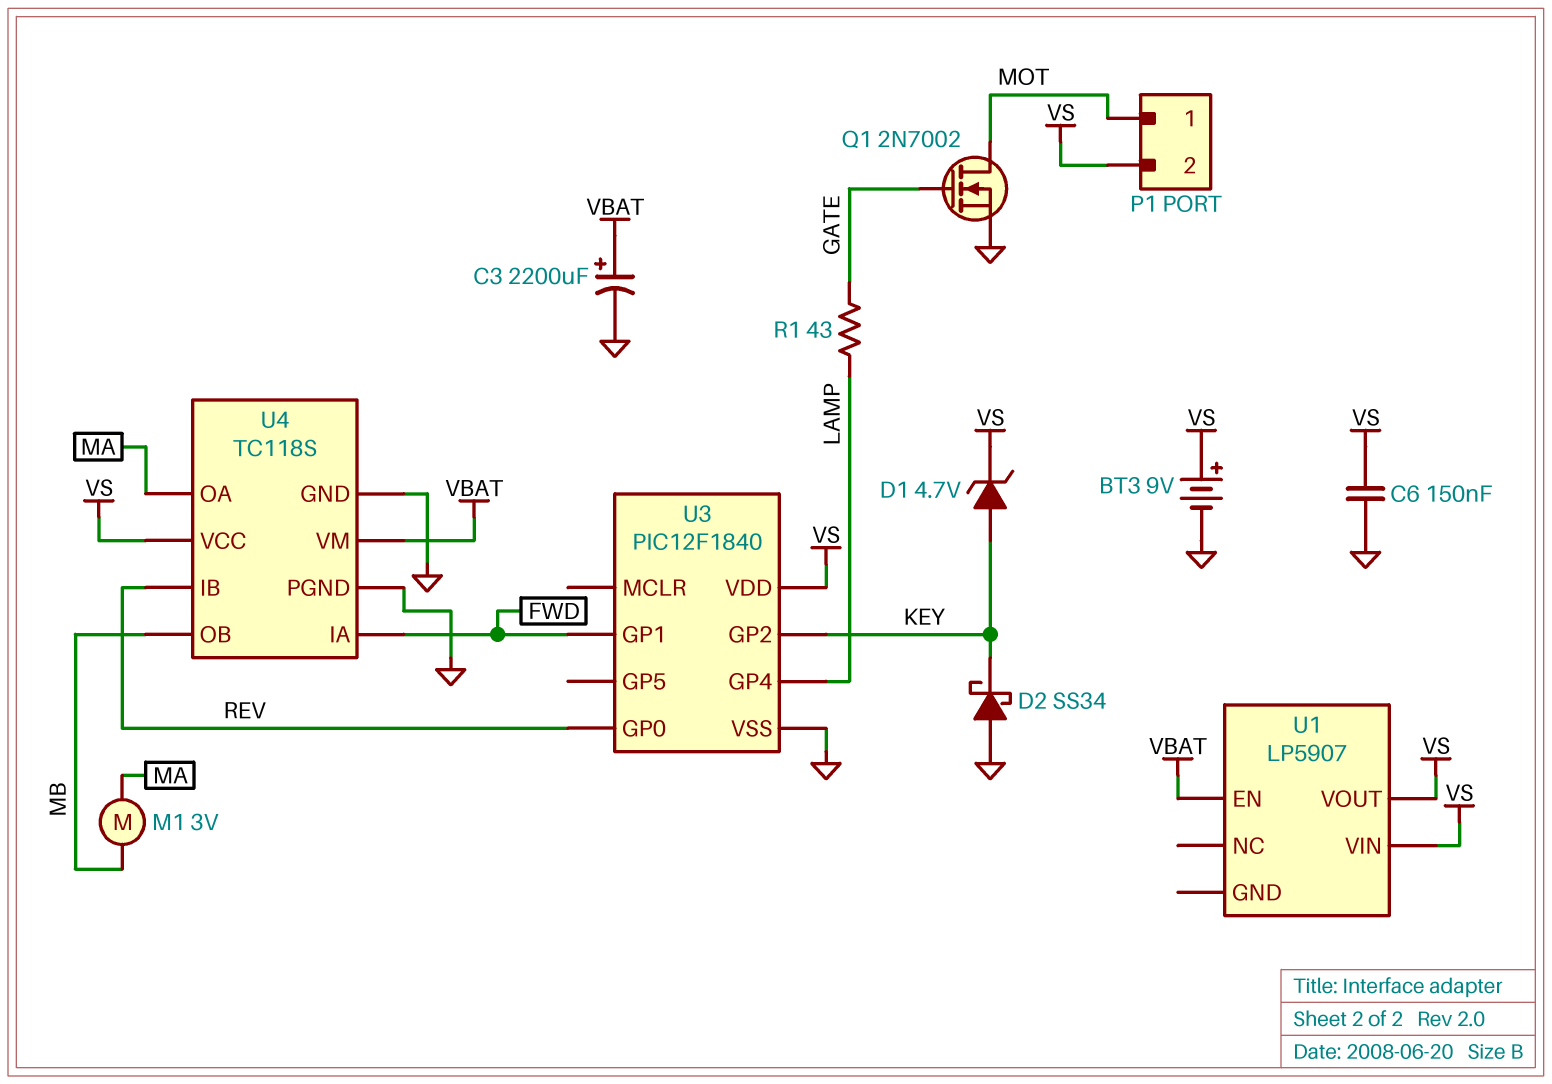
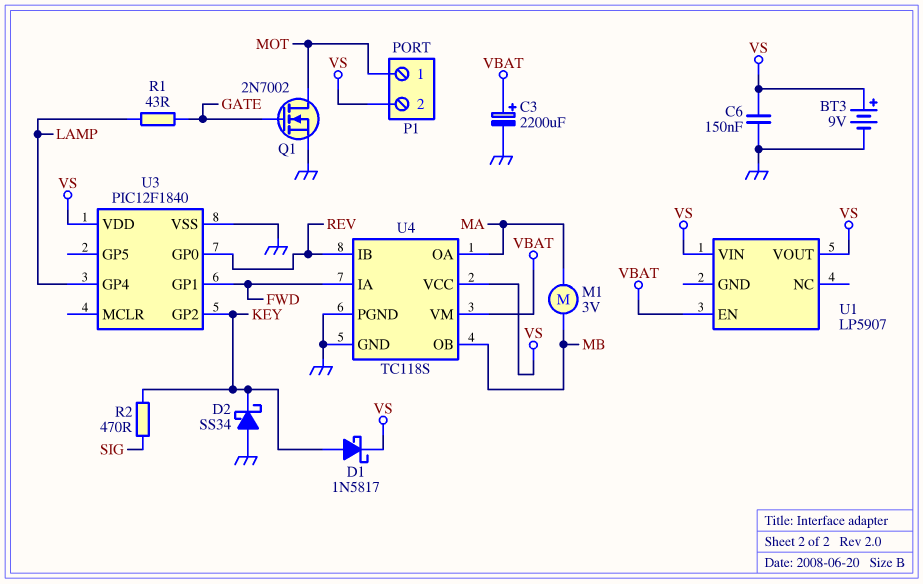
D1: zener 4.7V (A KEY, K VS) -> schottky 1N5817 (A KEY, K VS)
R2: none -> 470 (KEY, SIG)

